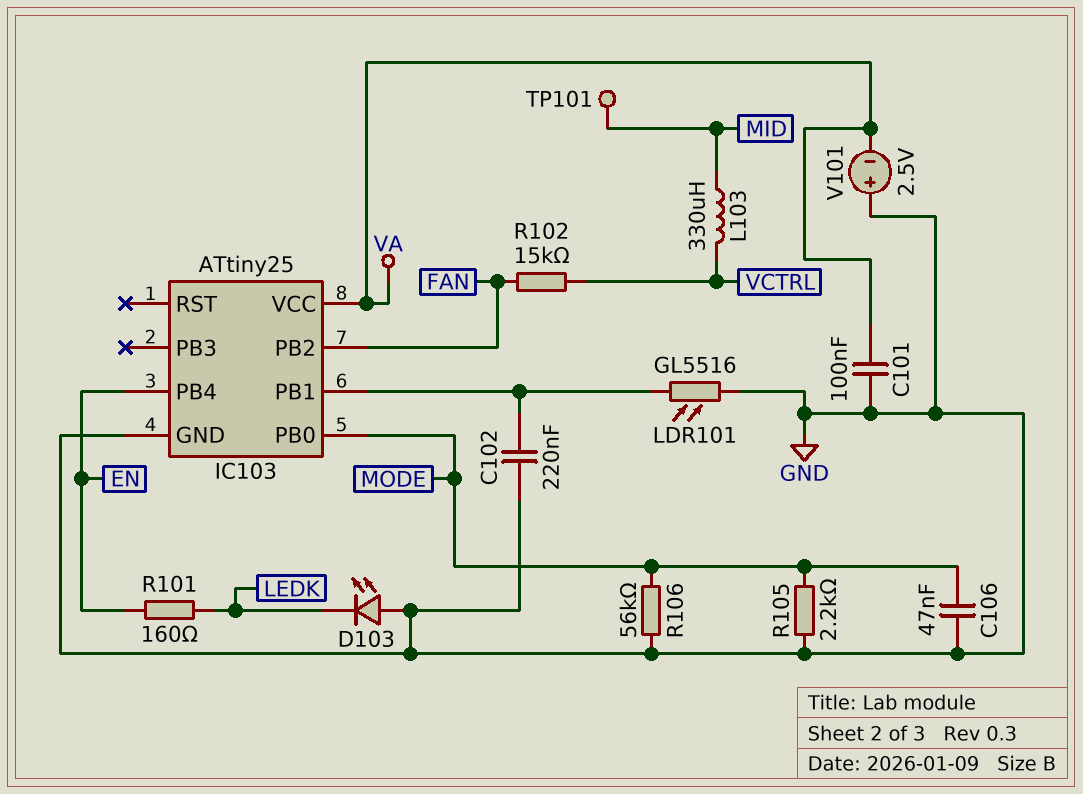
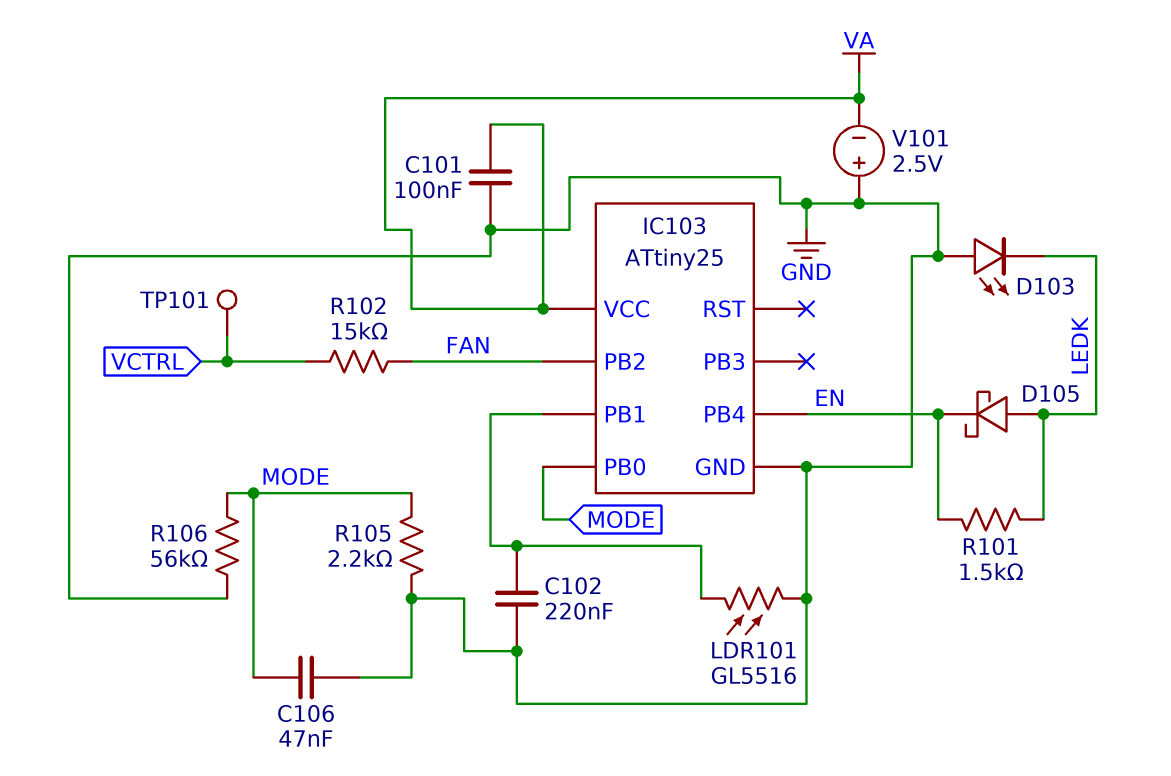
D105: none -> schottky (A LEDK, K EN)
L103: 330uH (MID, VCTRL) -> none
R101: 160 (EN, LEDK) -> 1.5k (EN, LEDK)
TP101: test point (MID) -> test point (VCTRL)

